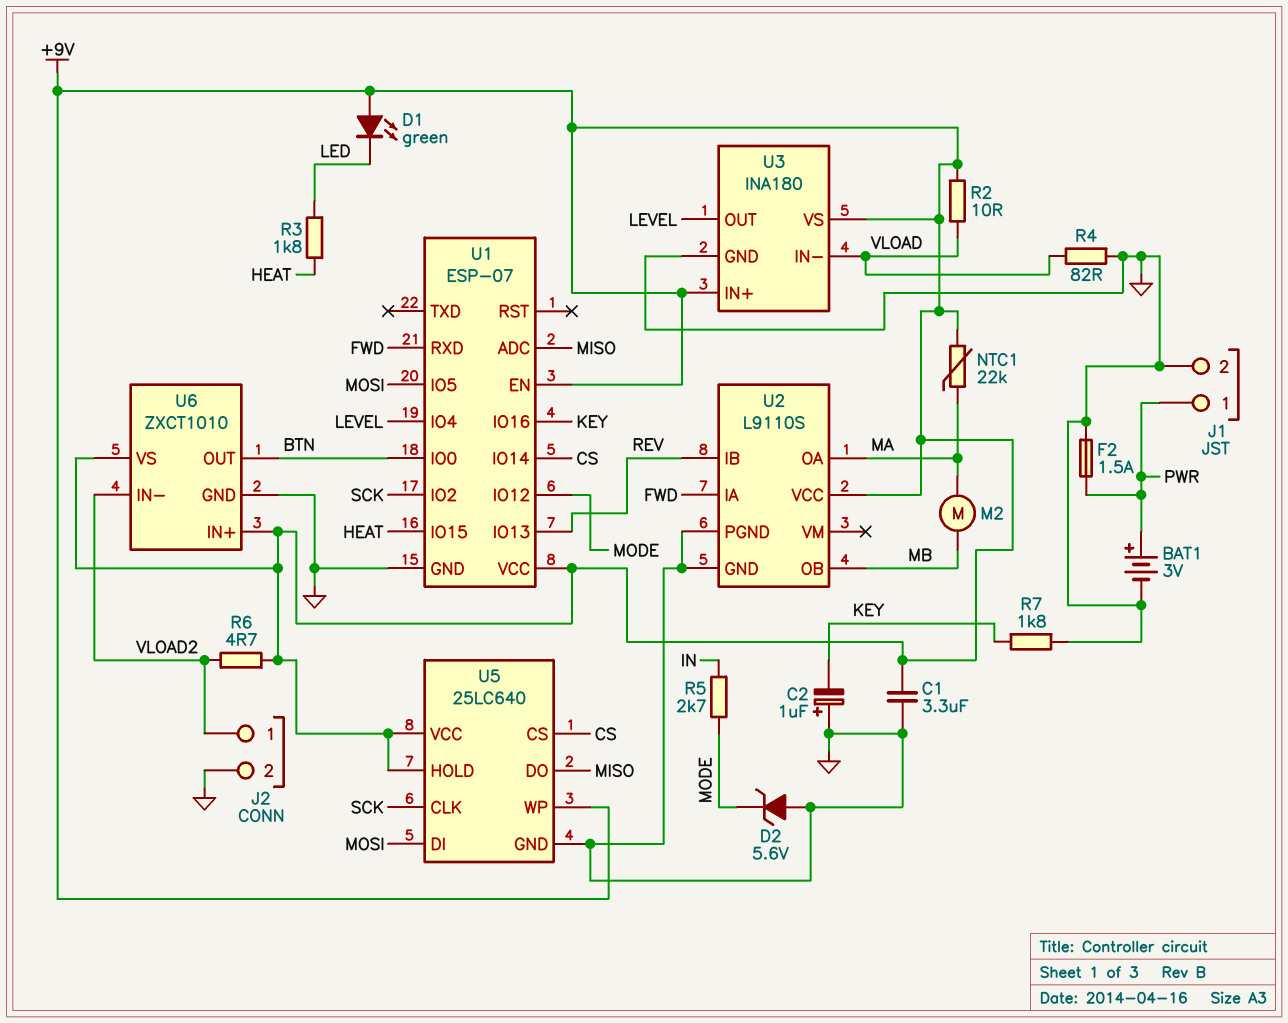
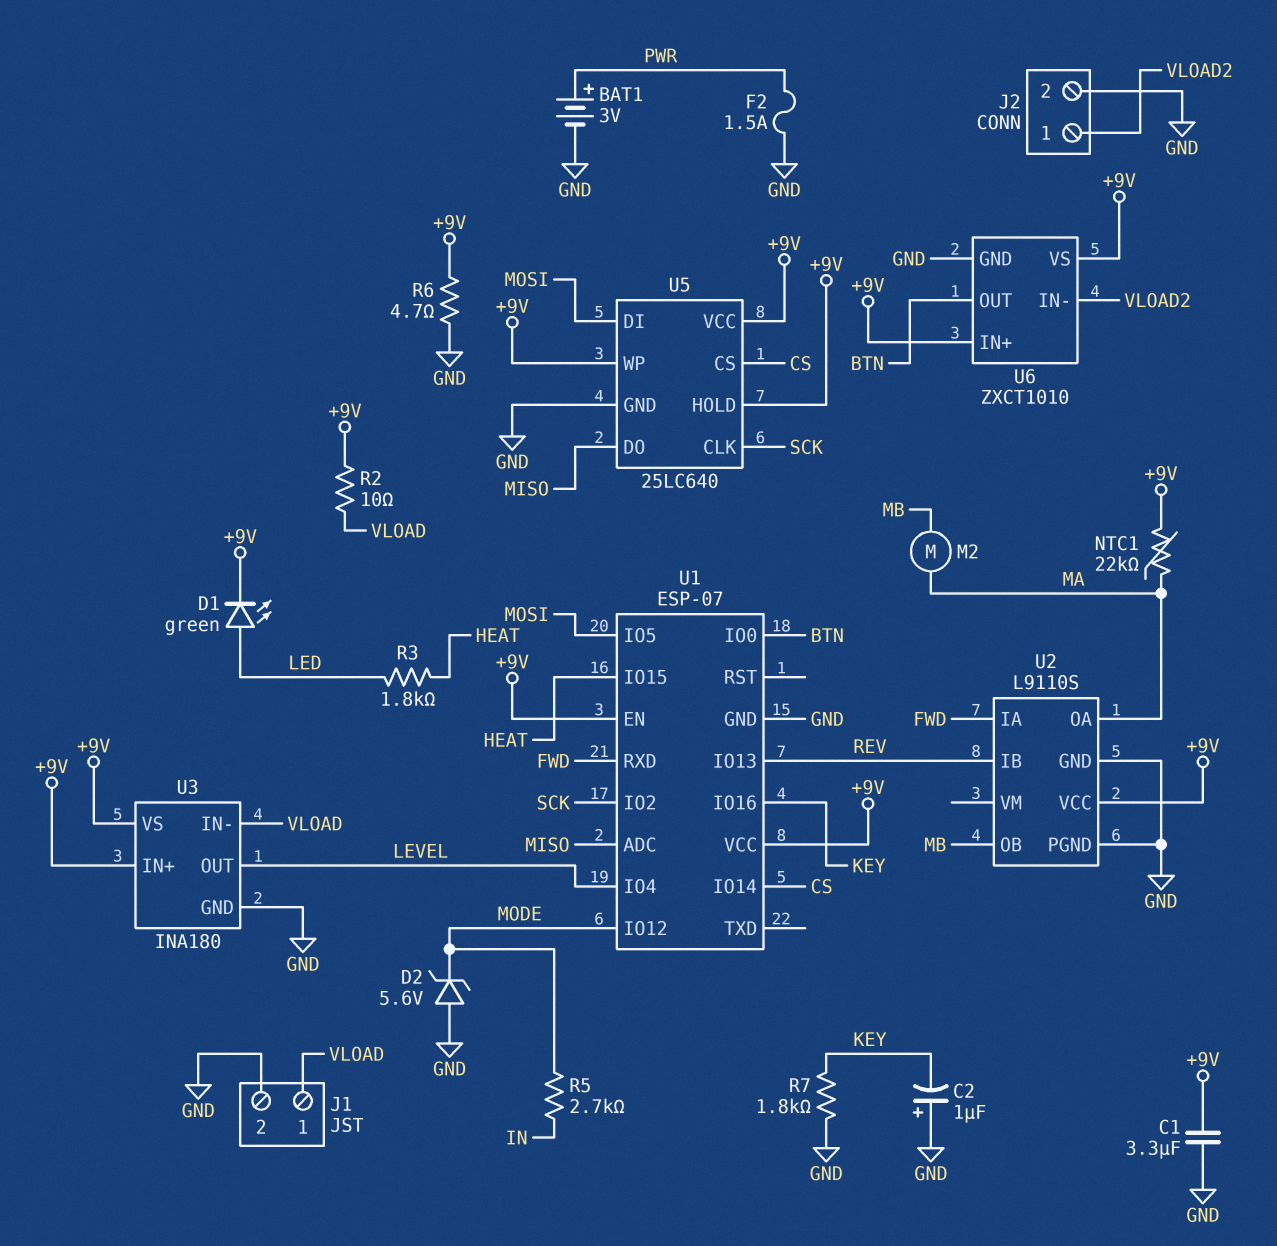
D1: LED green (A +9V, K LED) -> LED green (A LED, K +9V)
J1 pin 1: PWR -> VLOAD
R4: 82 (GND, VLOAD) -> none
R6: 4.7 (+9V, VLOAD2) -> 4.7 (+9V, GND)

